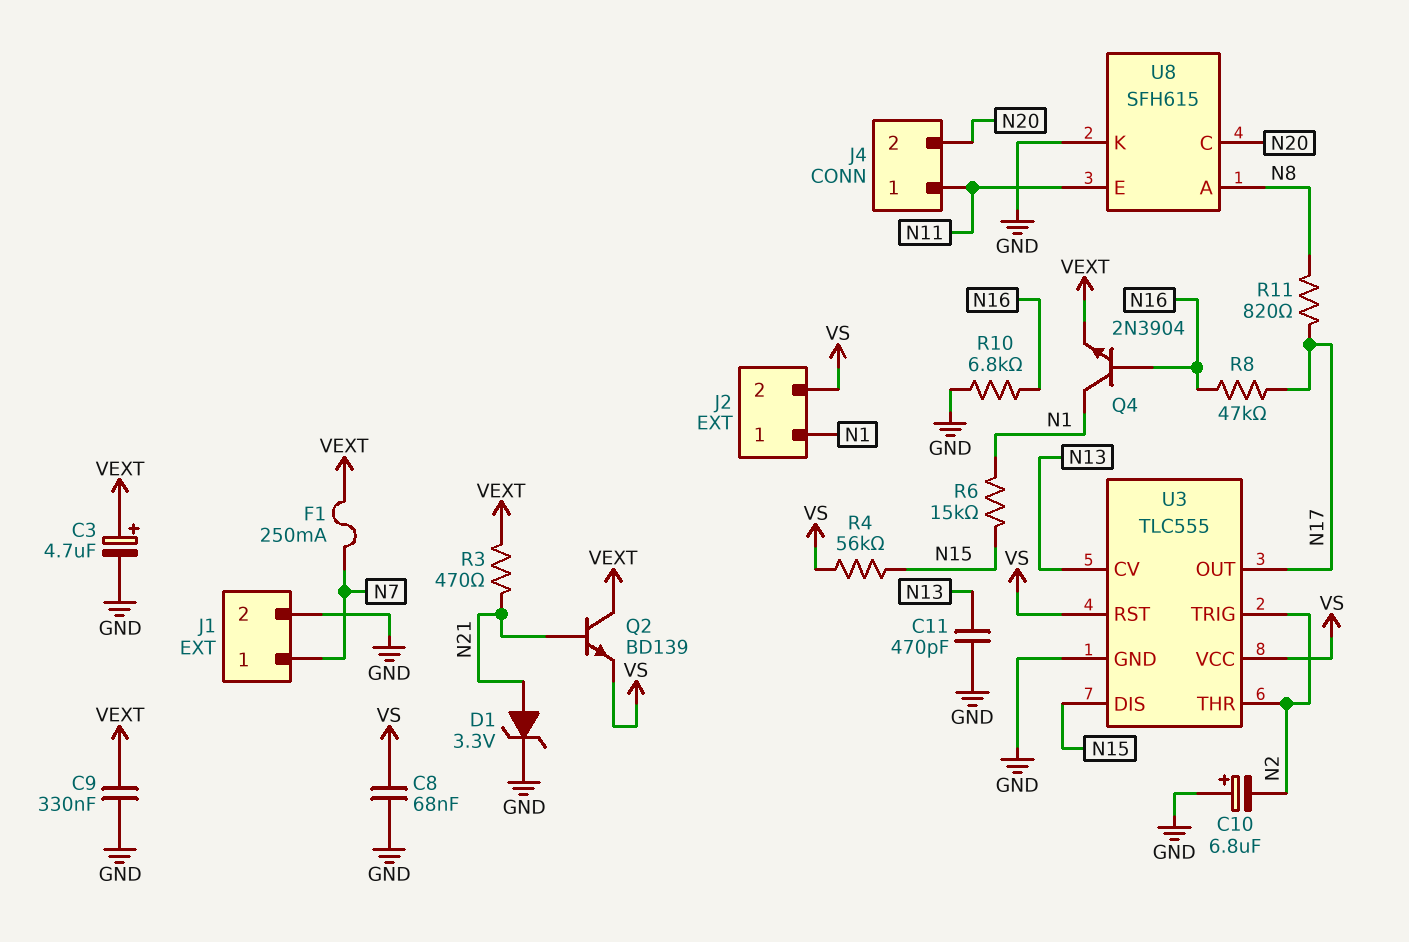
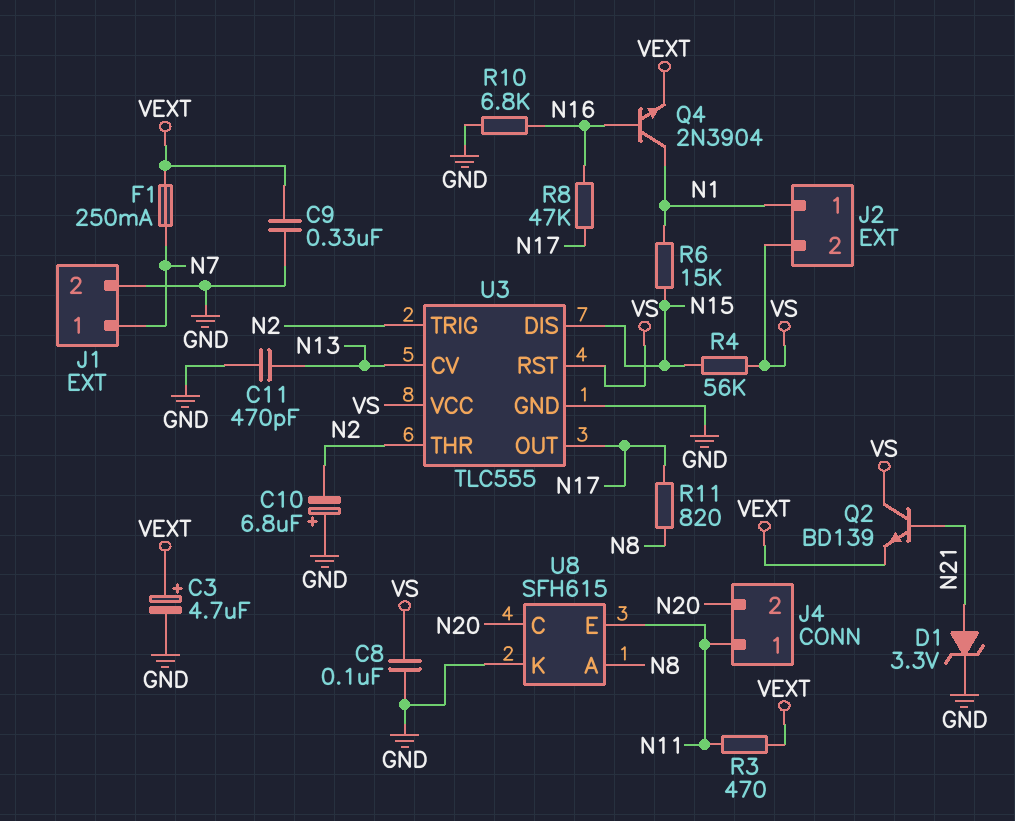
C8: 68nF (GND, VS) -> 100nF (GND, VS)
Q2: NPN BD139 (B N21, C VEXT, E VS) -> NPN BD139 (B N21, C VS, E VEXT)
R3: 470 (N21, VEXT) -> 470 (N11, VEXT)

